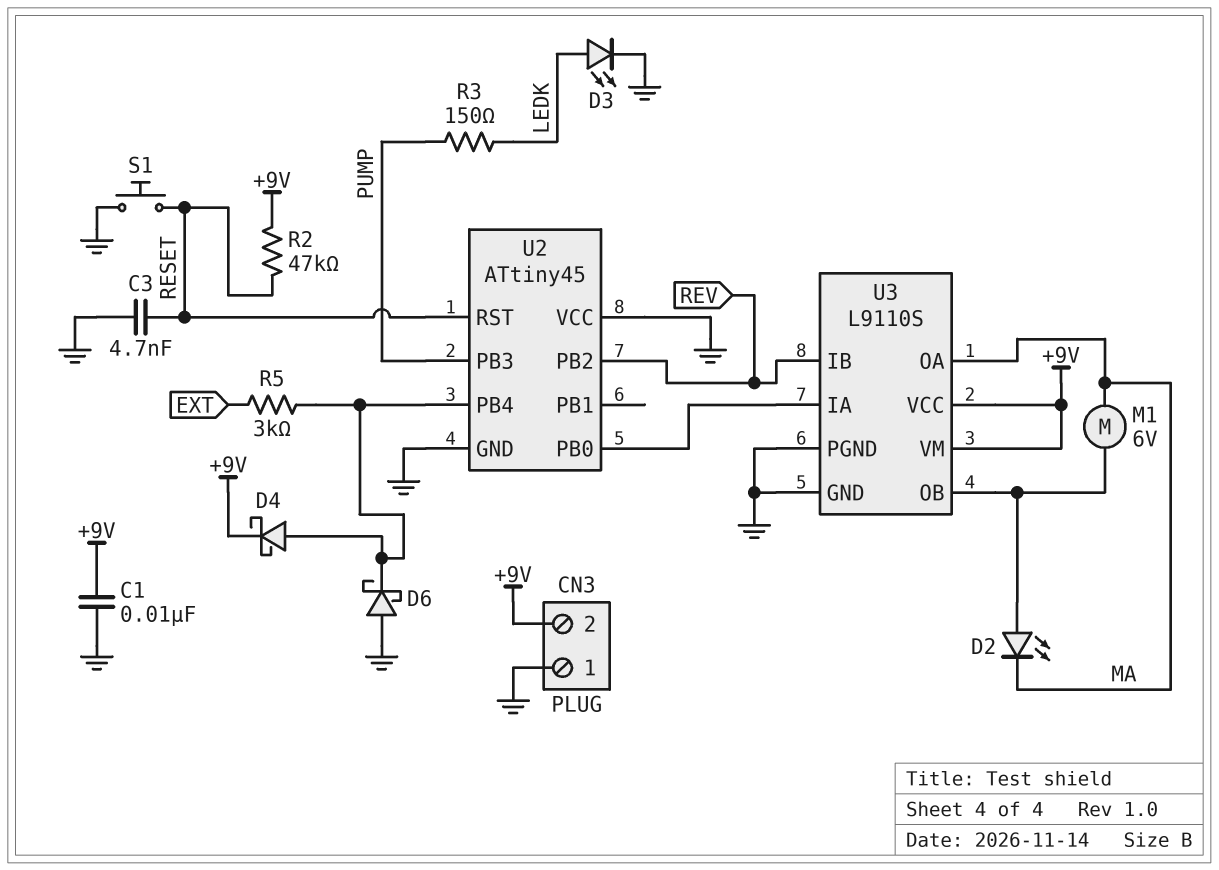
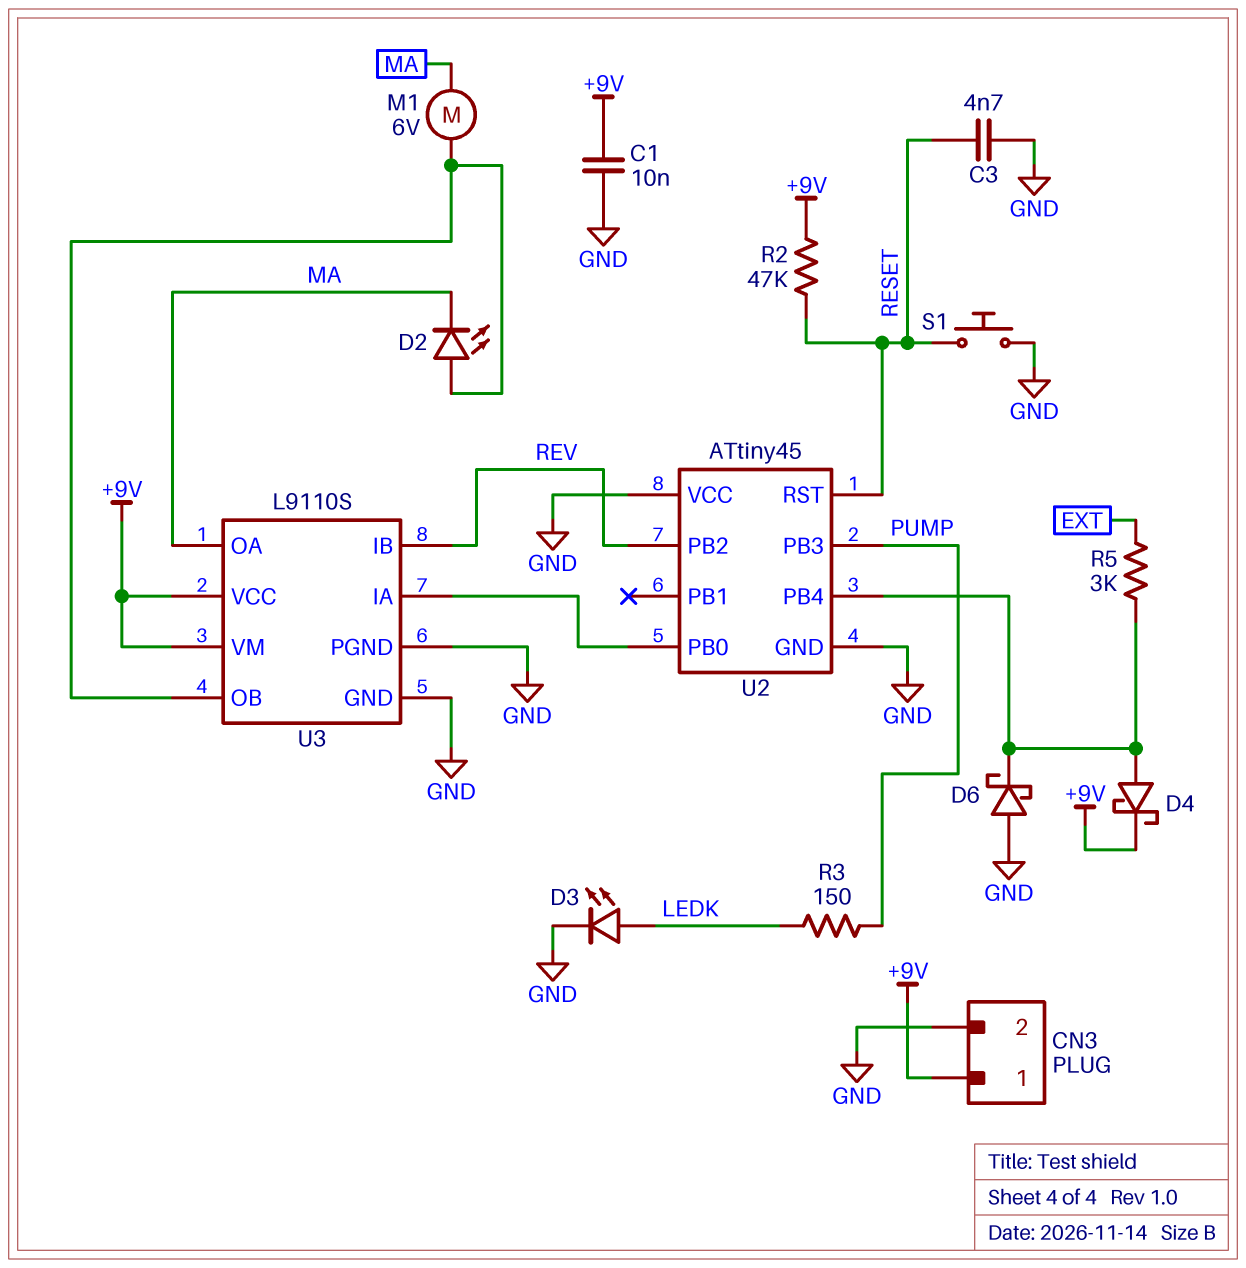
CN3 pin 1: GND -> +9V
CN3 pin 2: +9V -> GND

